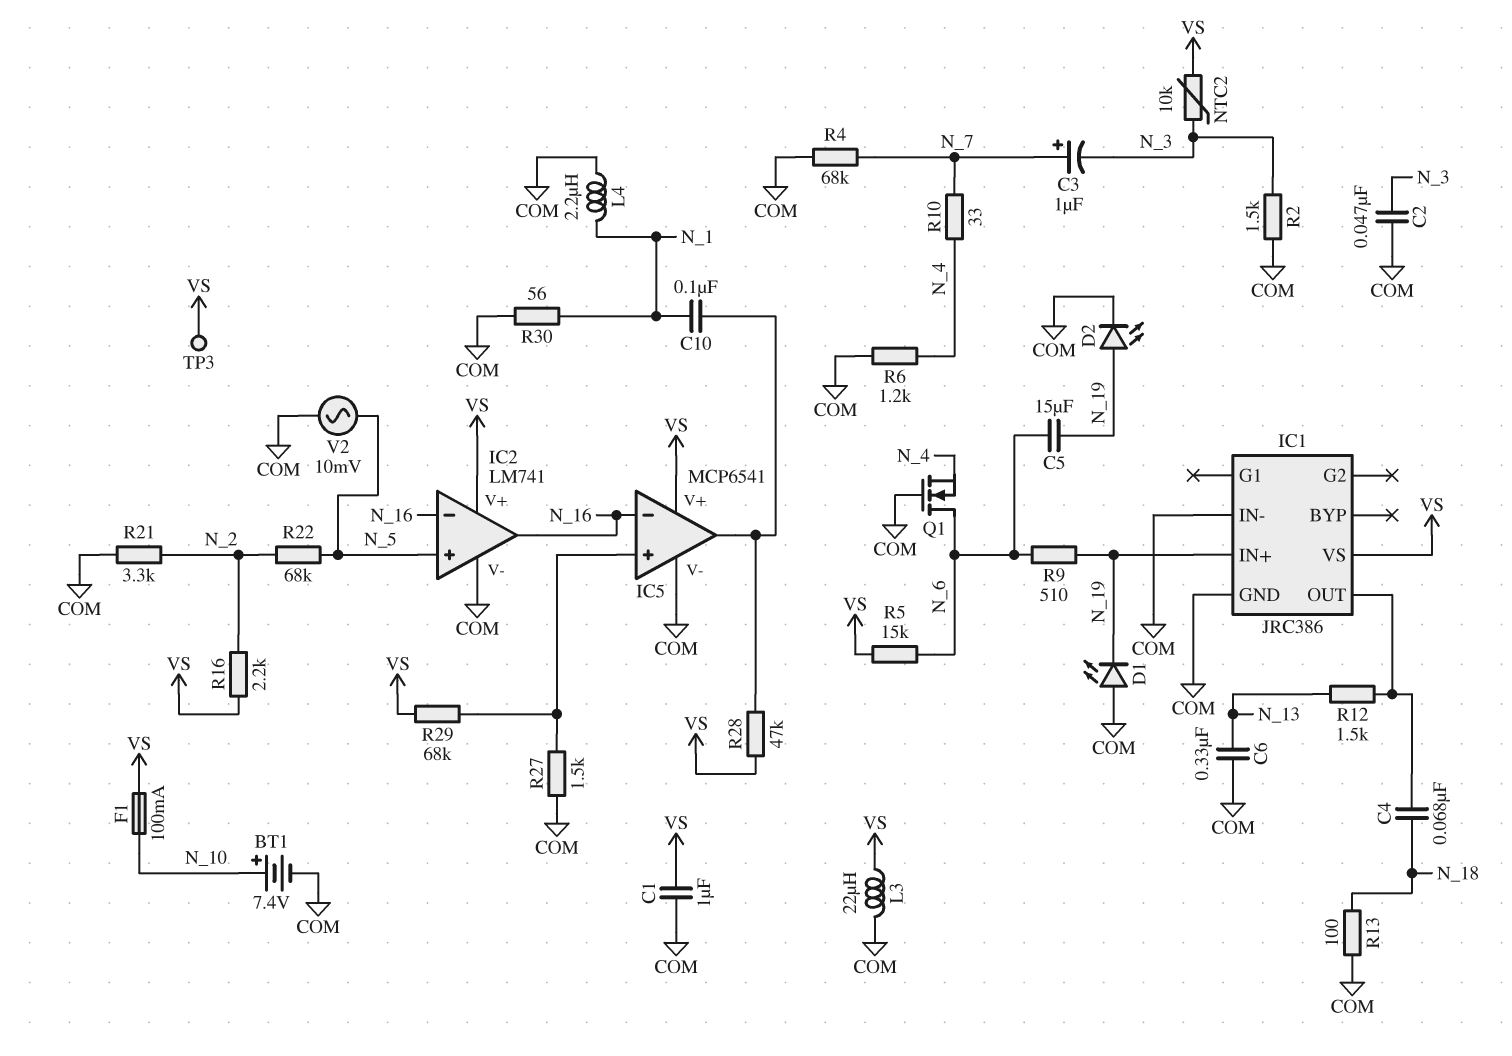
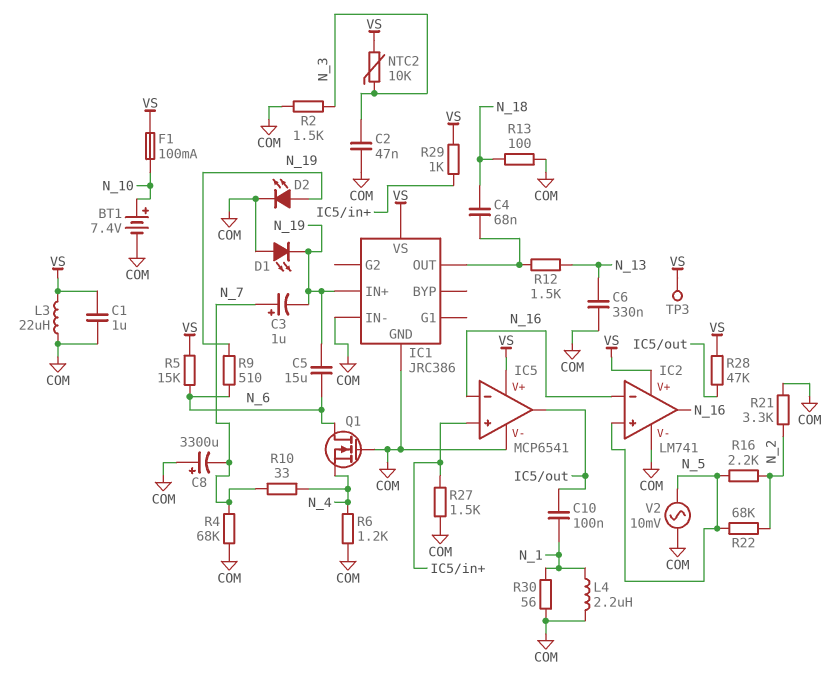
C3: 1uF (plus N_7, minus N_3) -> 1uF (plus N_7, minus N_19)
C8: none -> 3300uF (plus COM, minus N_7)
R16: 2.2k (N_2, VS) -> 2.2k (N_2, N_5)
R29: 68k (IC5/in+, VS) -> 1k (IC5/in+, VS)

